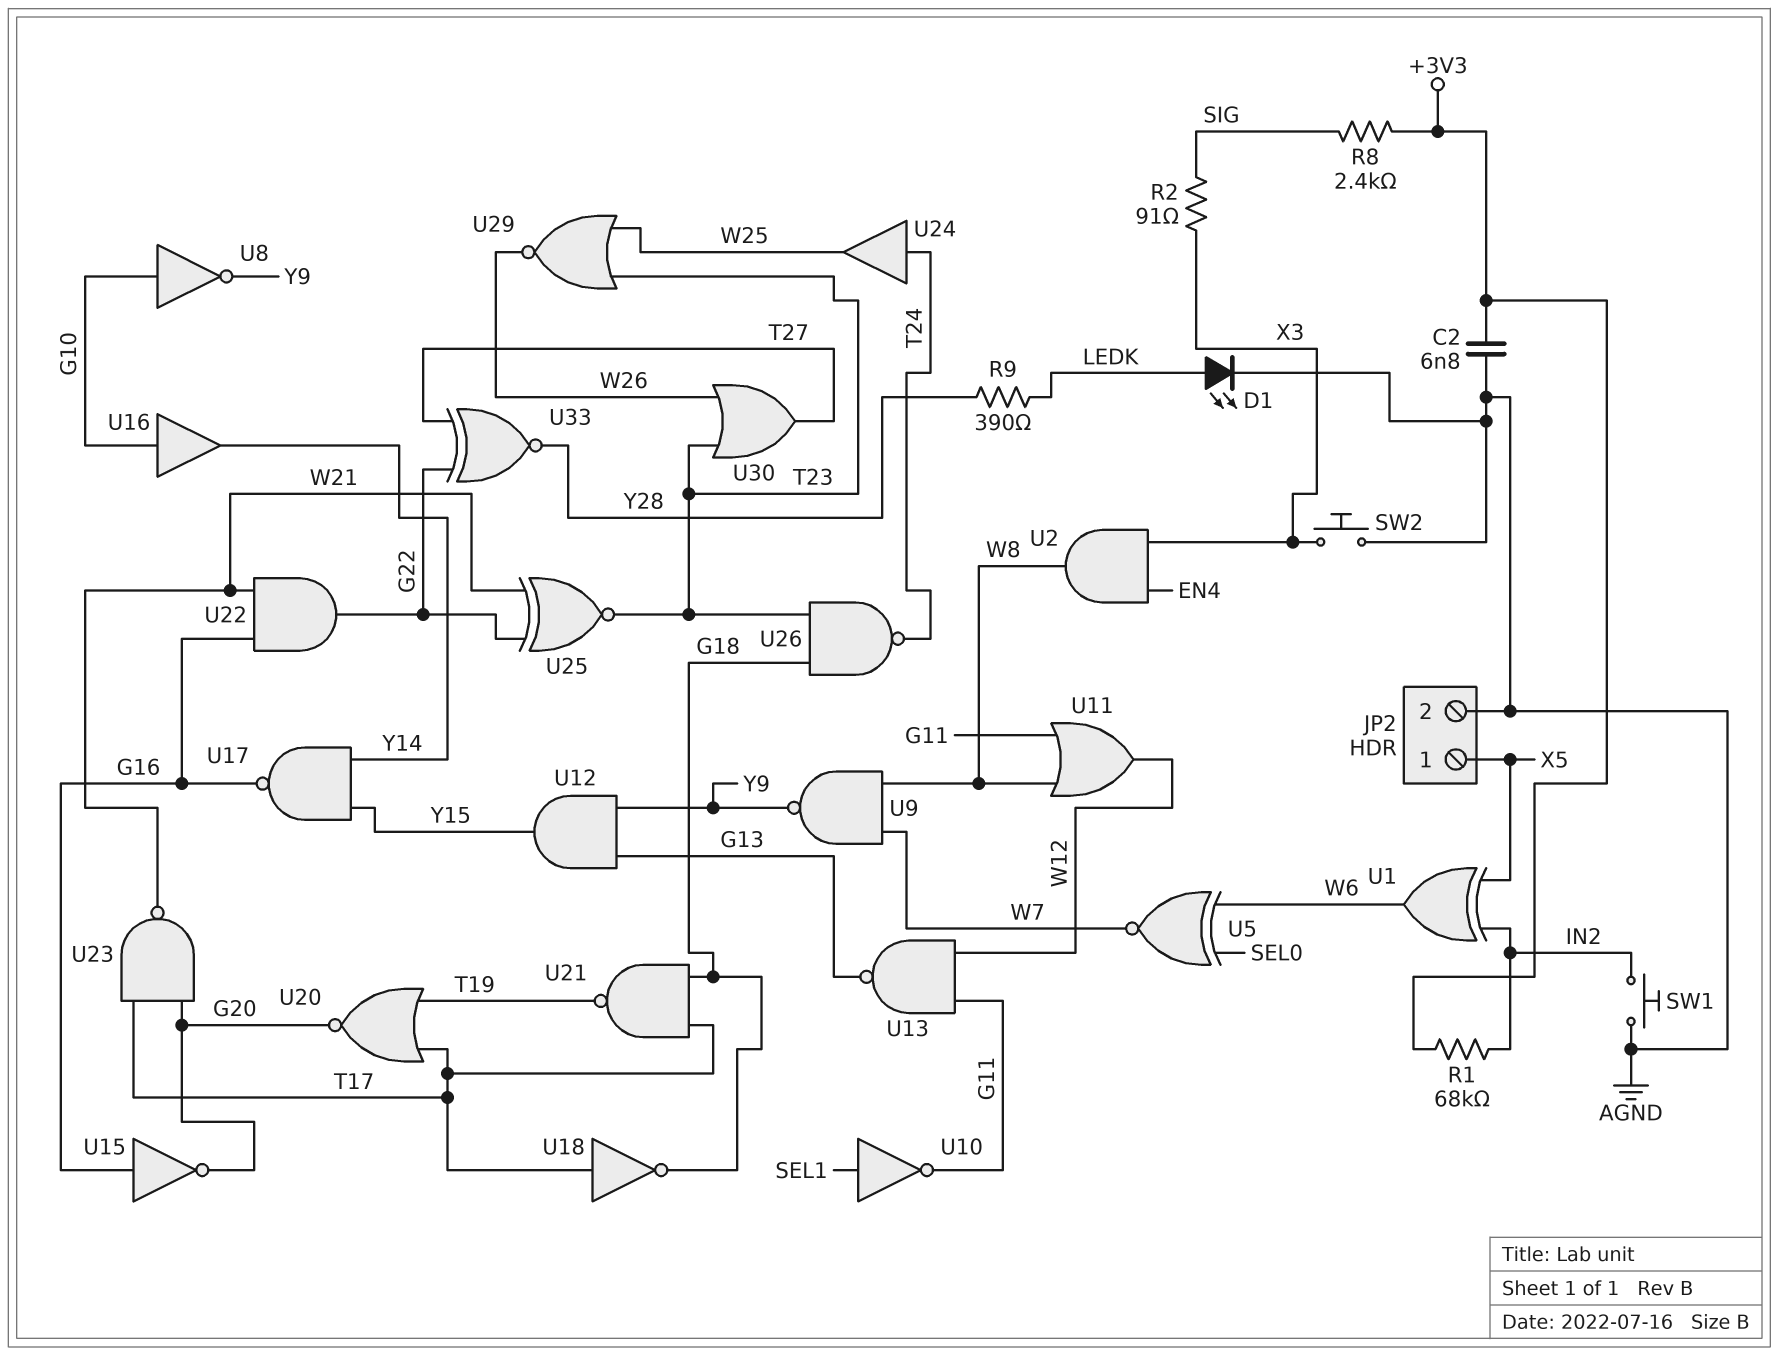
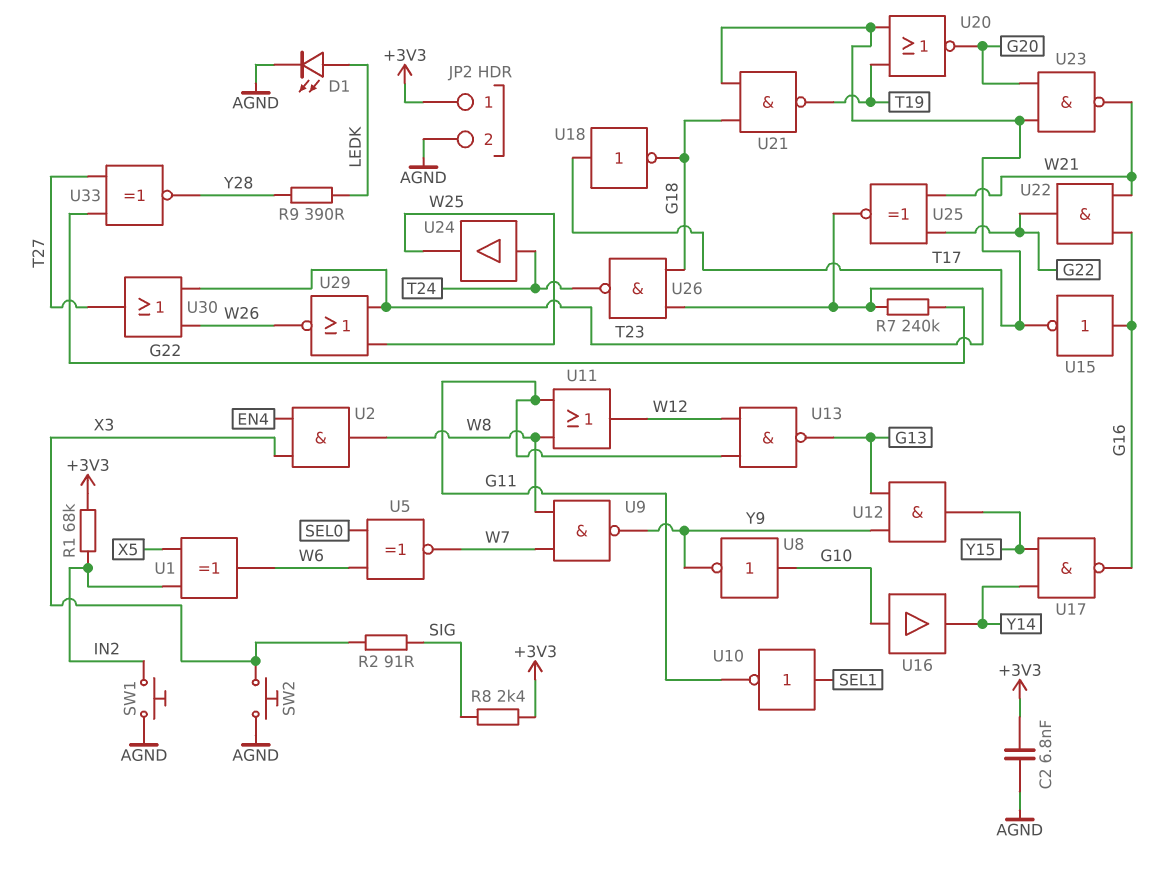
JP2 pin 1: X5 -> +3V3
R7: none -> 240k (G22, T23)
U15: NOT (in G16, out G20) -> NOT (in G16, out T17)

